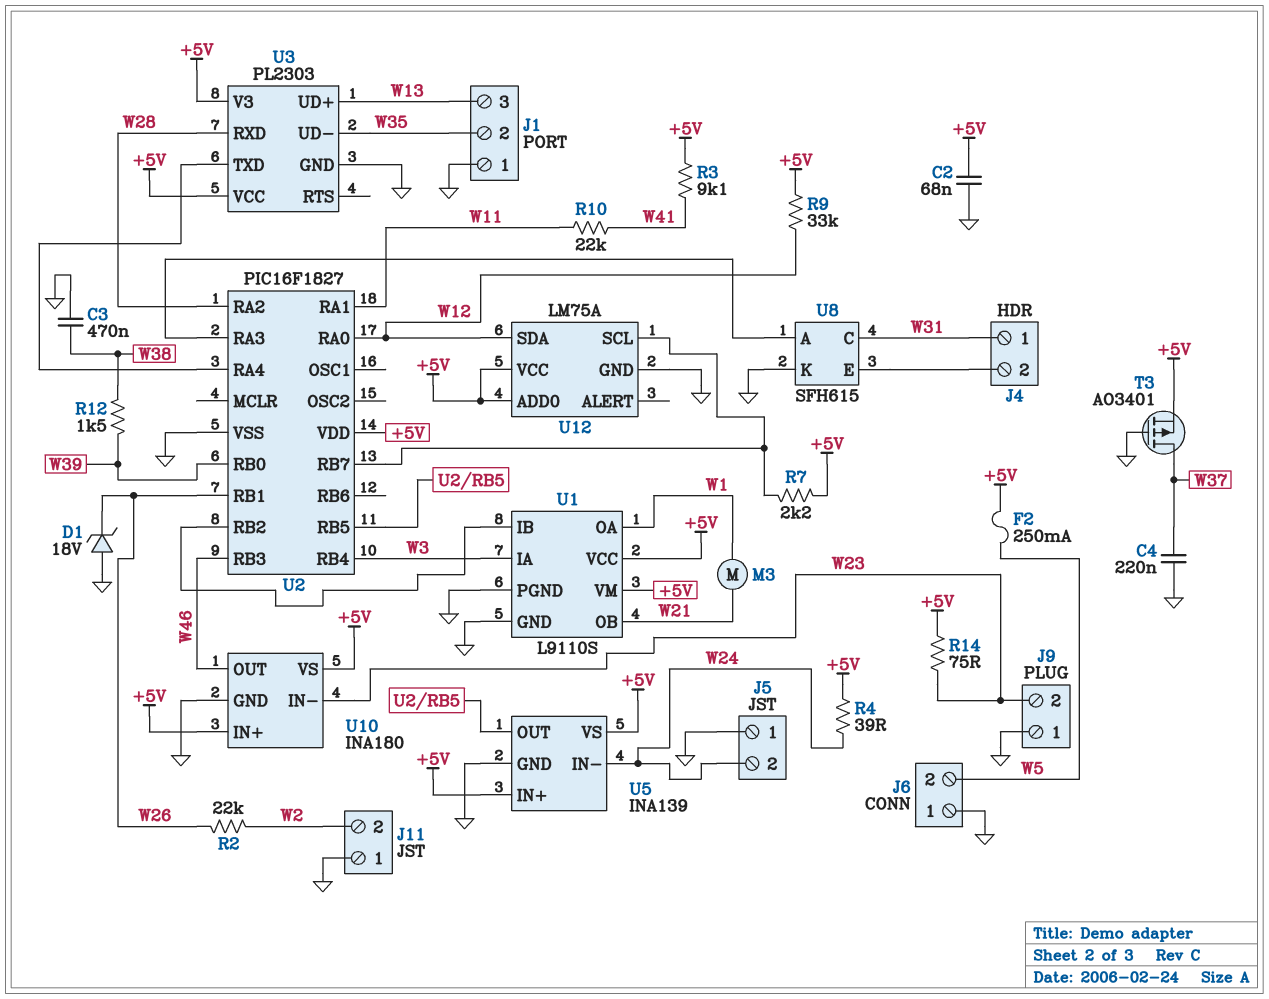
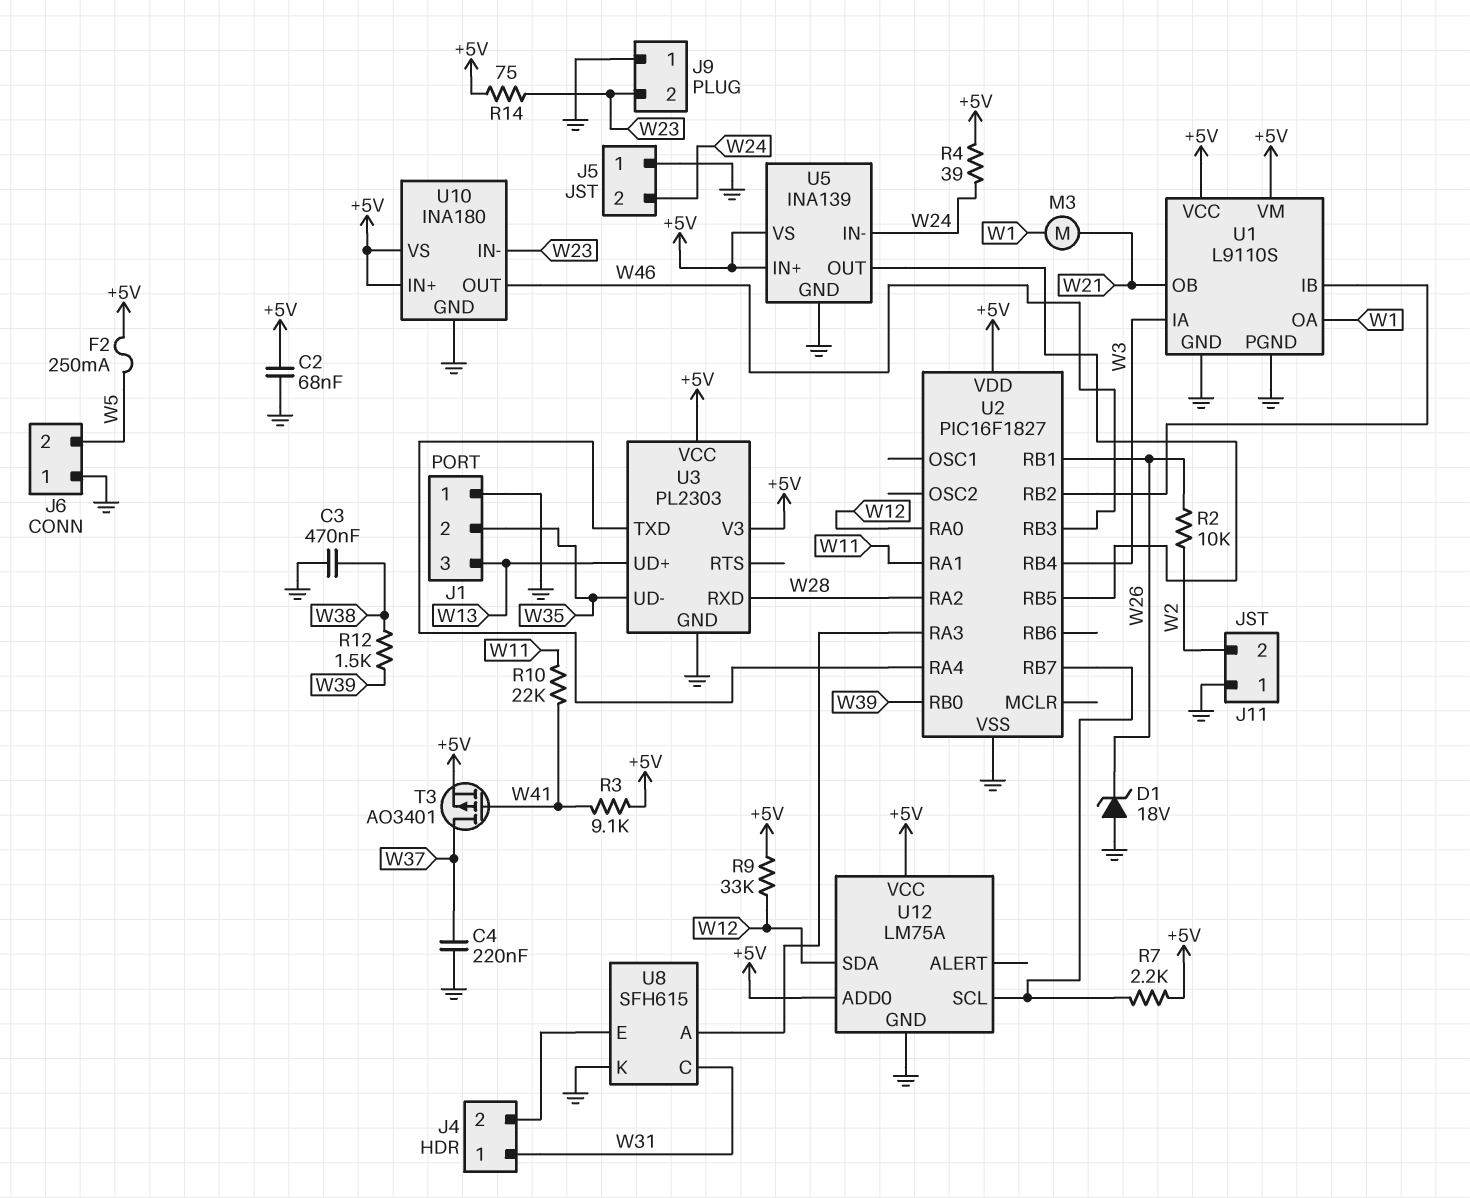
R2: 22k (W2, W26) -> 10k (W2, W26)
T3: PMOS AO3401 (G GND, D W37, S +5V) -> PMOS AO3401 (G W41, D W37, S +5V)

